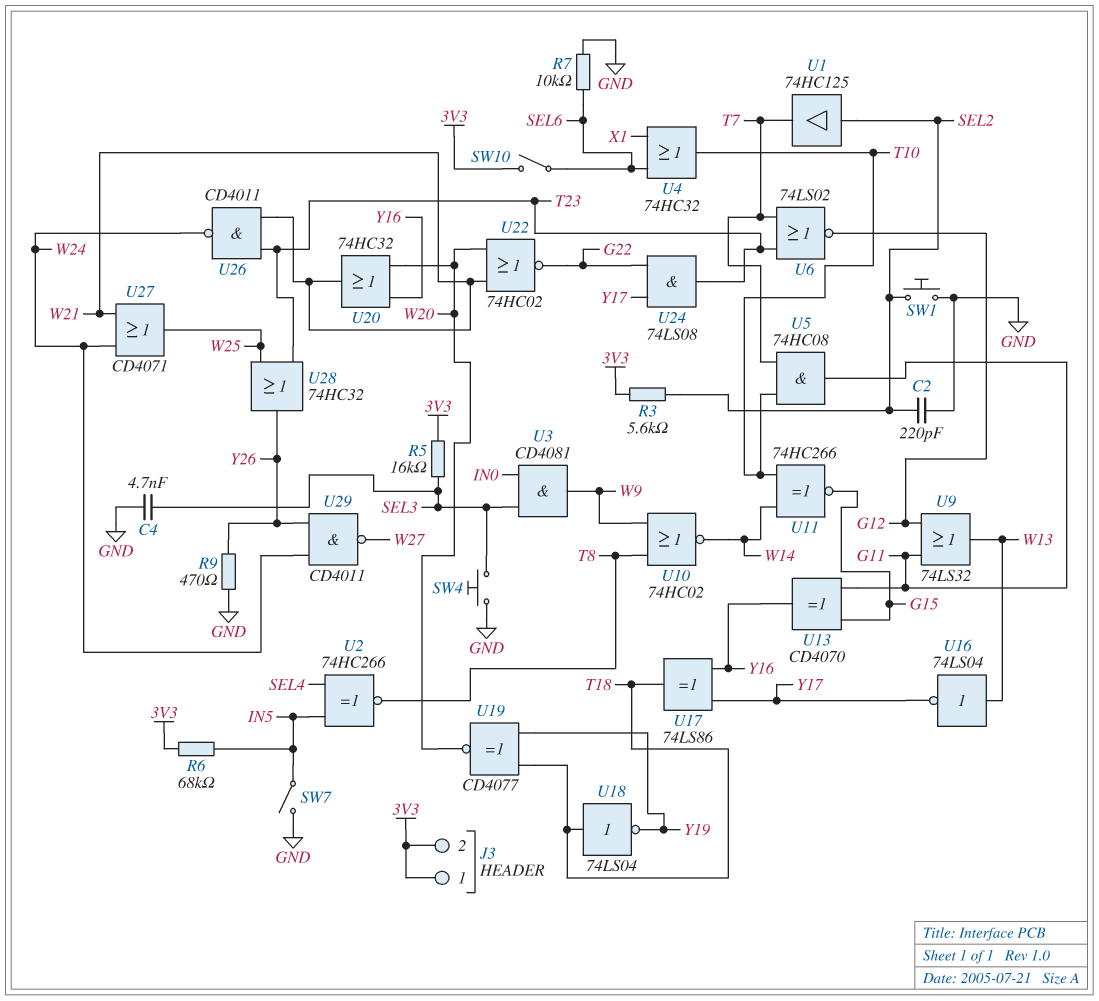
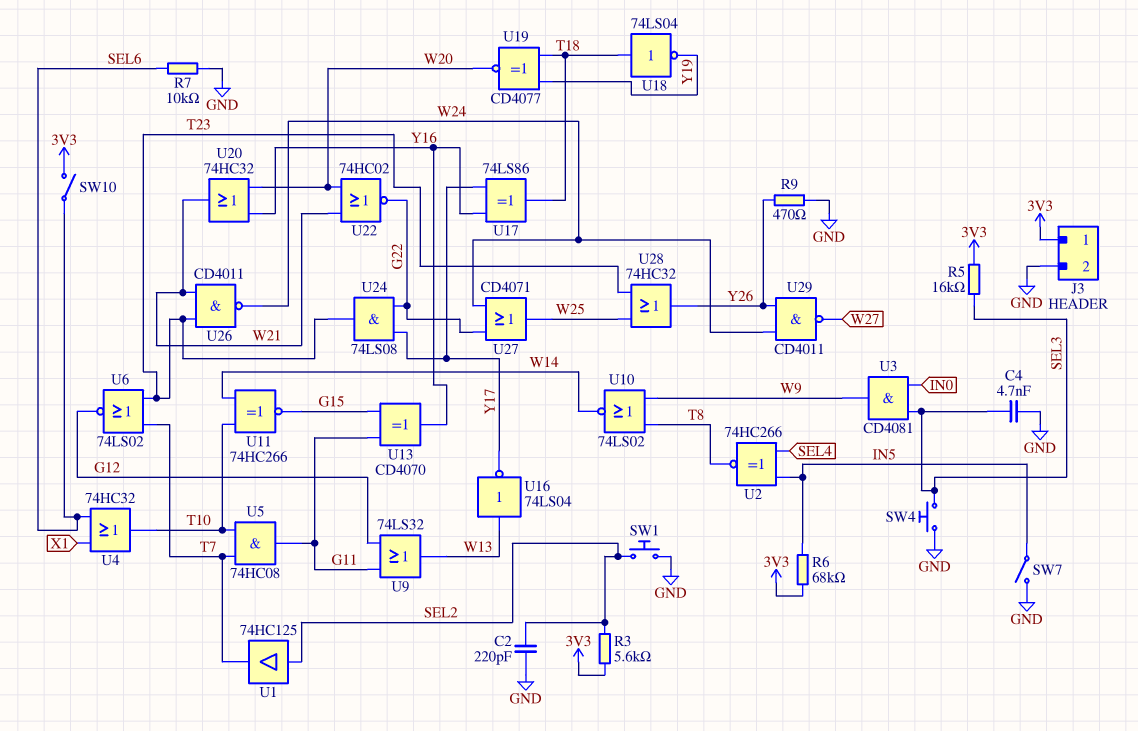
J3 pin 2: 3V3 -> GND
U10: NOR 74HC02 (in T8, in W9, out W14) -> NOR 74LS02 (in T8, in W9, out W14)
U27: OR CD4071 (in W21, in W24, out W25) -> OR CD4071 (in G22, in W24, out W25)

